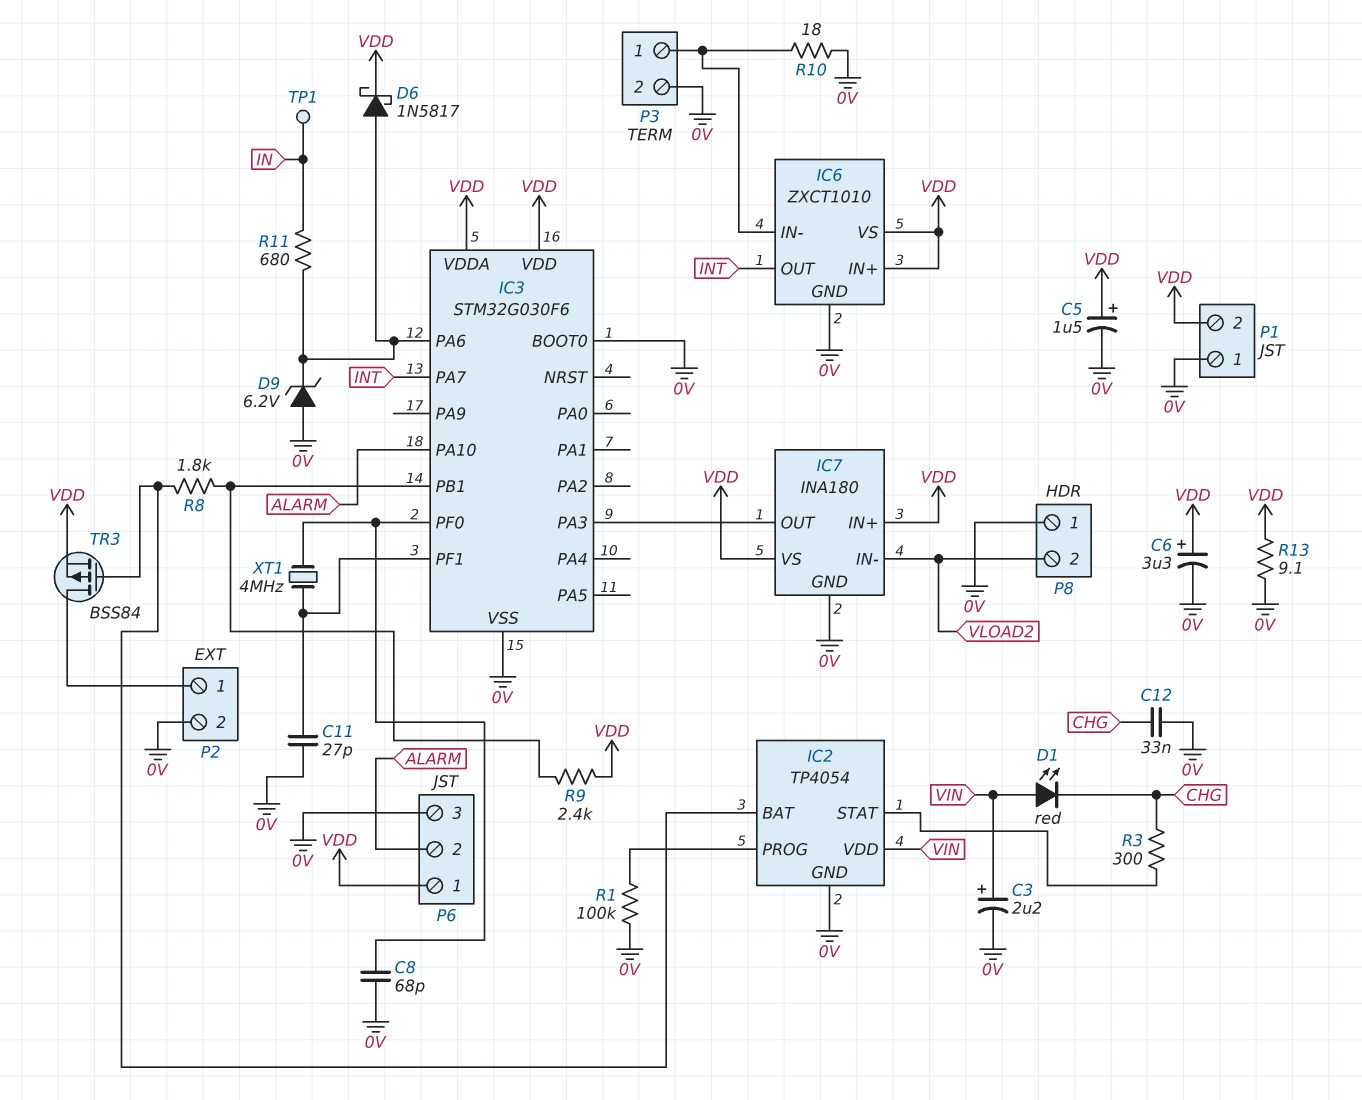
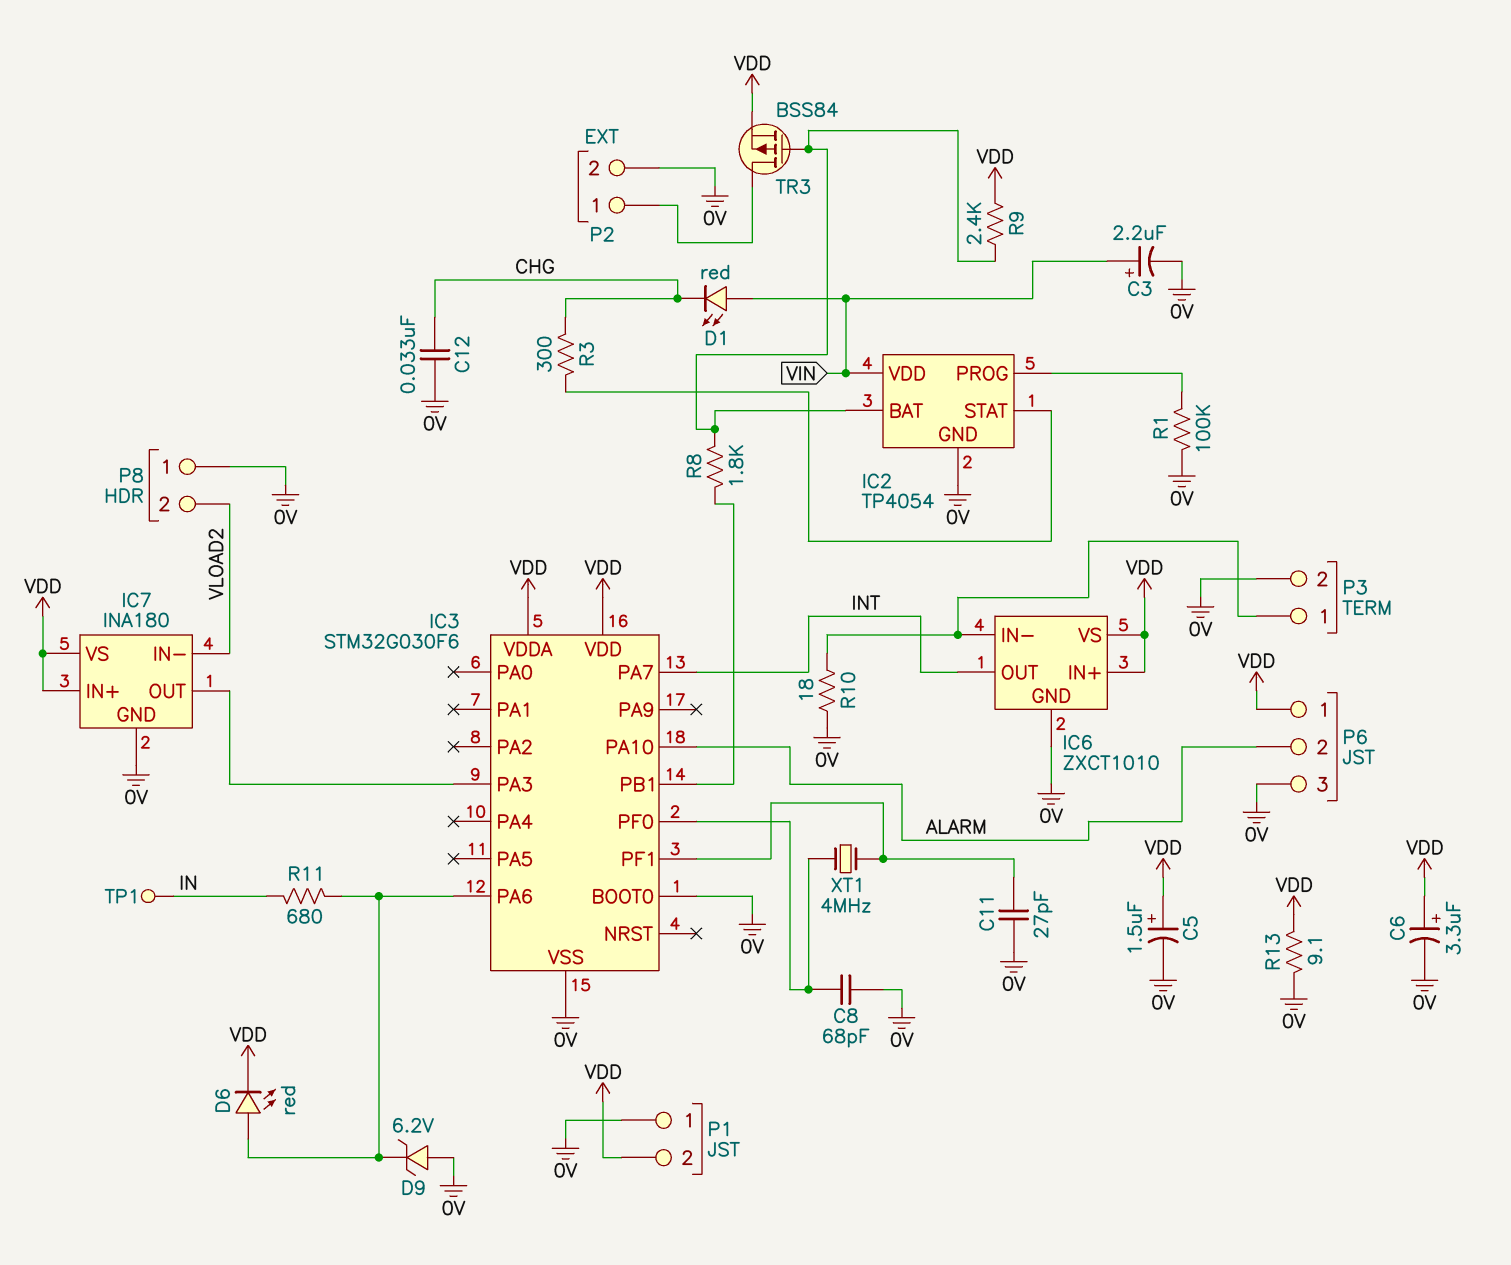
D6: schottky 1N5817 (A IC3/PA6, K VDD) -> LED red (A IC3/PA6, K VDD)
R9: 2.4k (IC3/PB1, VDD) -> 2.4k (IC2/BAT, VDD)

